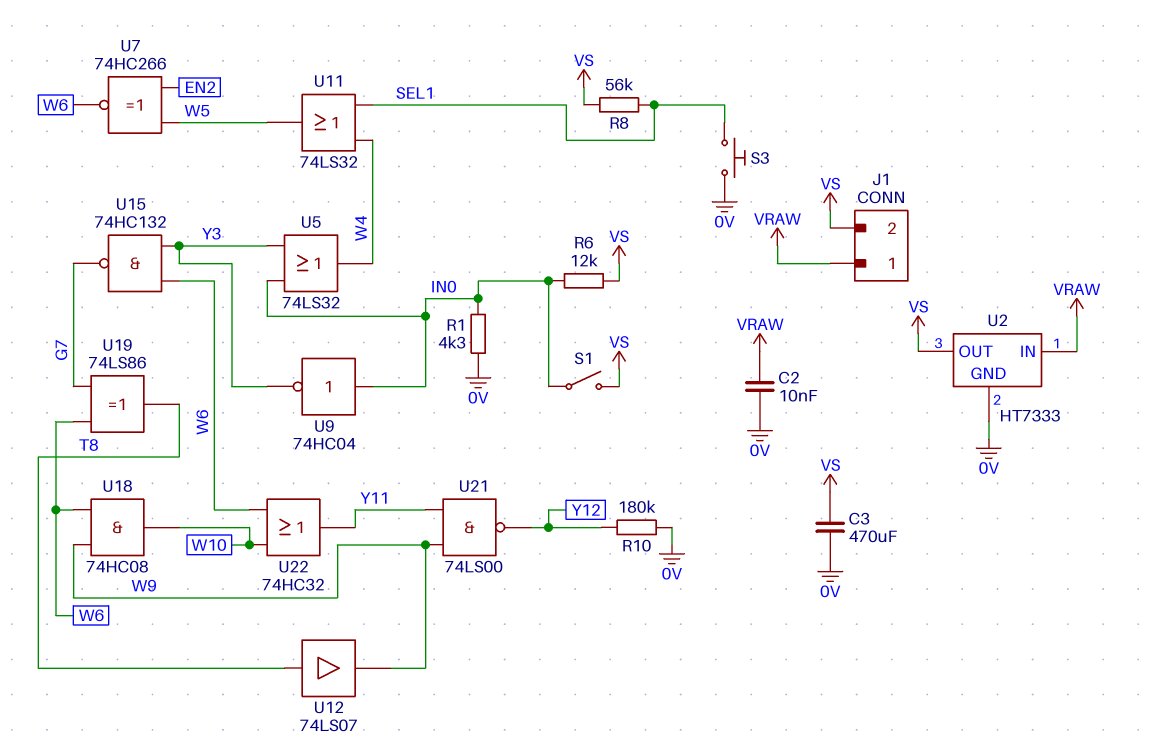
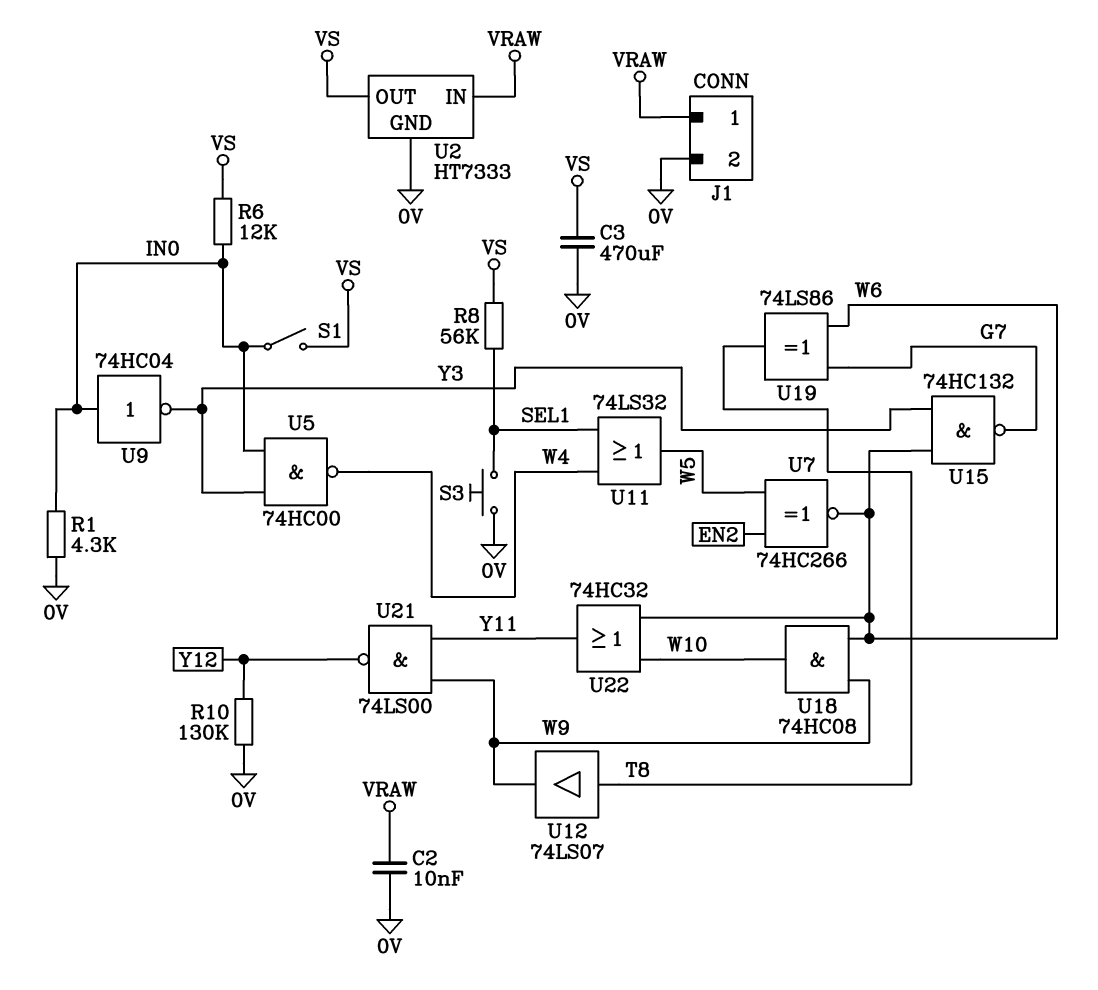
J1 pin 2: VS -> 0V
R10: 180k (0V, Y12) -> 130k (0V, Y12)
U5: OR 74LS32 (in IN0, in Y3, out W4) -> NAND 74HC00 (in IN0, in Y3, out W4)

